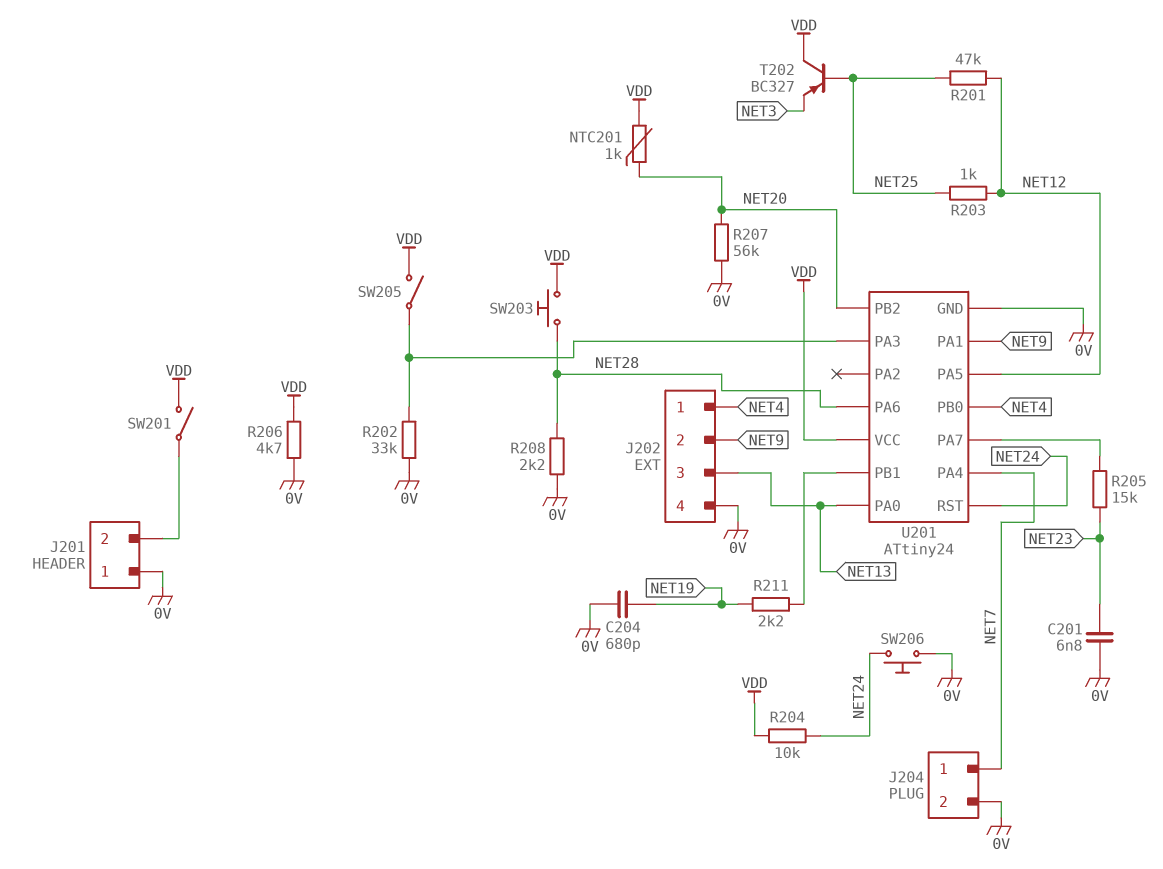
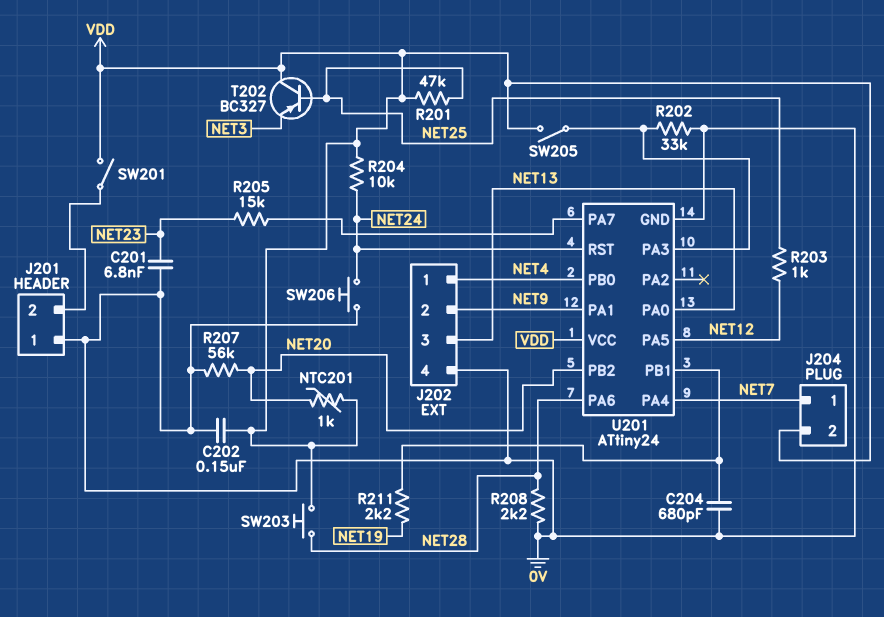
C202: none -> 150nF (0V, VDD)
C204: 680pF (0V, NET19) -> 680pF (0V, U201/PB1)
J204 pin 2: 0V -> VDD
R201: 47k (NET12, NET25) -> 47k (NET25, VDD)
R206: 4.7k (0V, VDD) -> none

